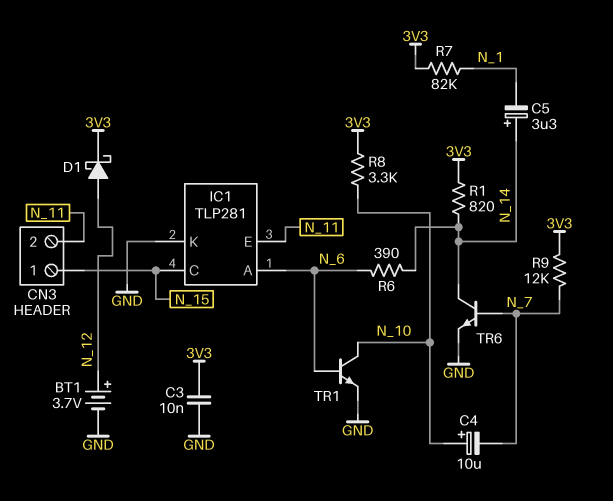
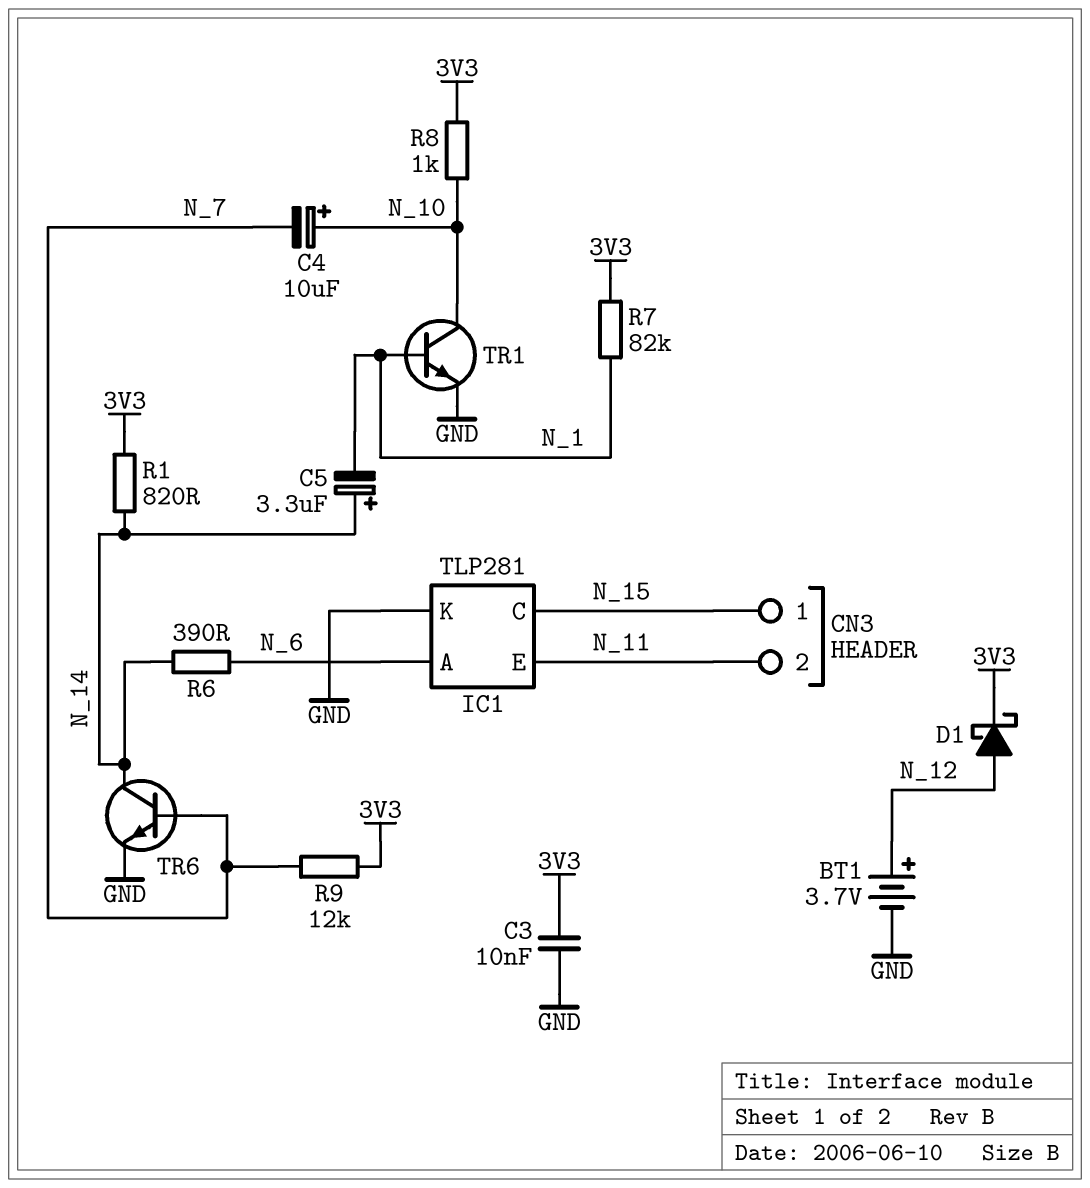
R8: 3.3k (3V3, N_10) -> 1k (3V3, N_10)
TR1: NPN (B N_6, C N_10, E GND) -> NPN (B N_1, C N_10, E GND)

